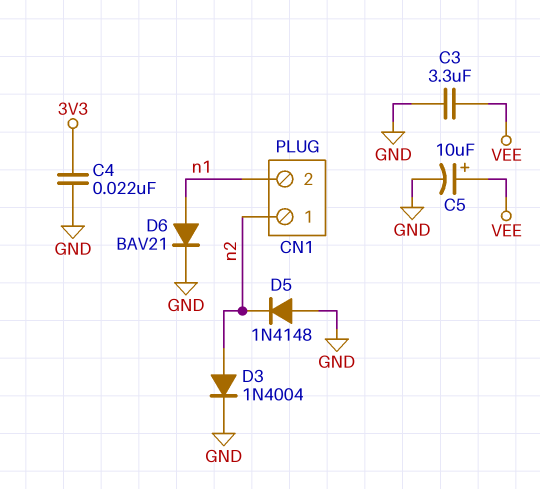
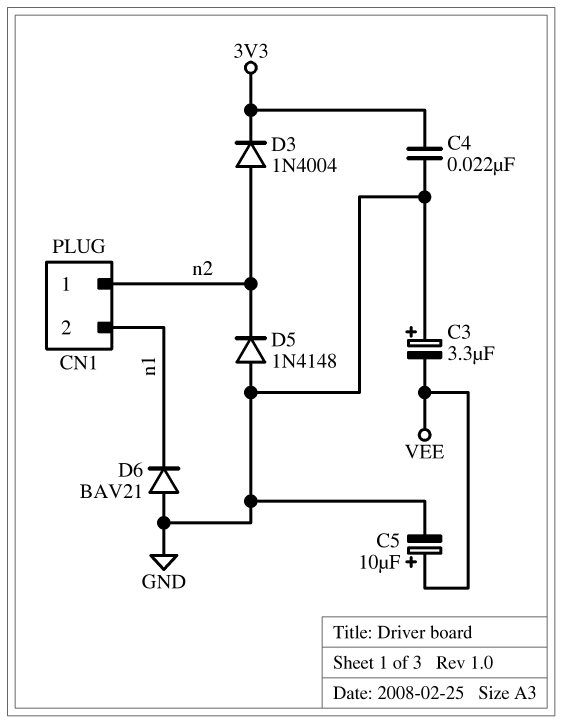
C3: 3.3uF (GND, VEE) -> 3.3uF (plus GND, minus VEE)
D3: diode 1N4004 (A n2, K GND) -> diode 1N4004 (A n2, K 3V3)
D6: diode BAV21 (A n1, K GND) -> diode BAV21 (A GND, K n1)

